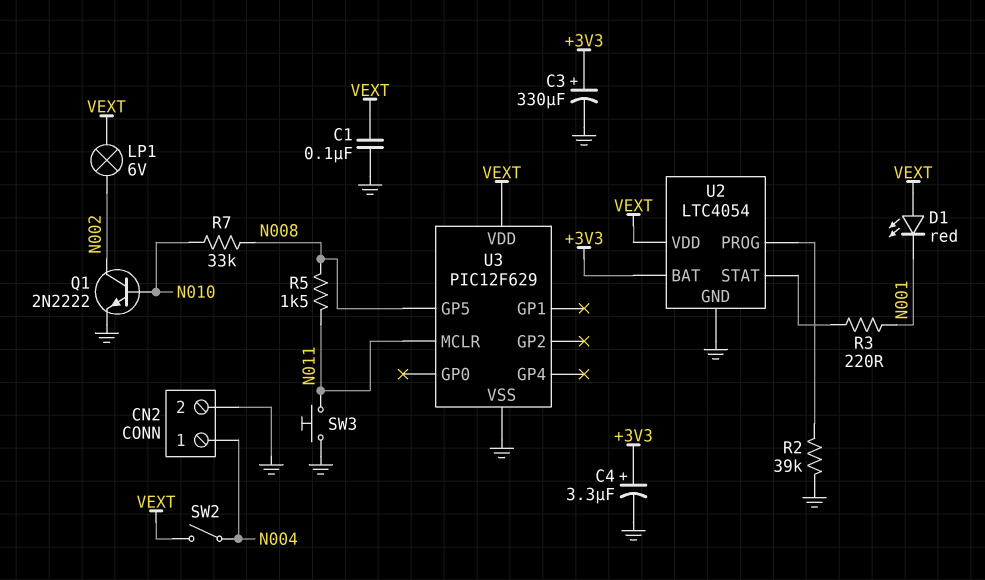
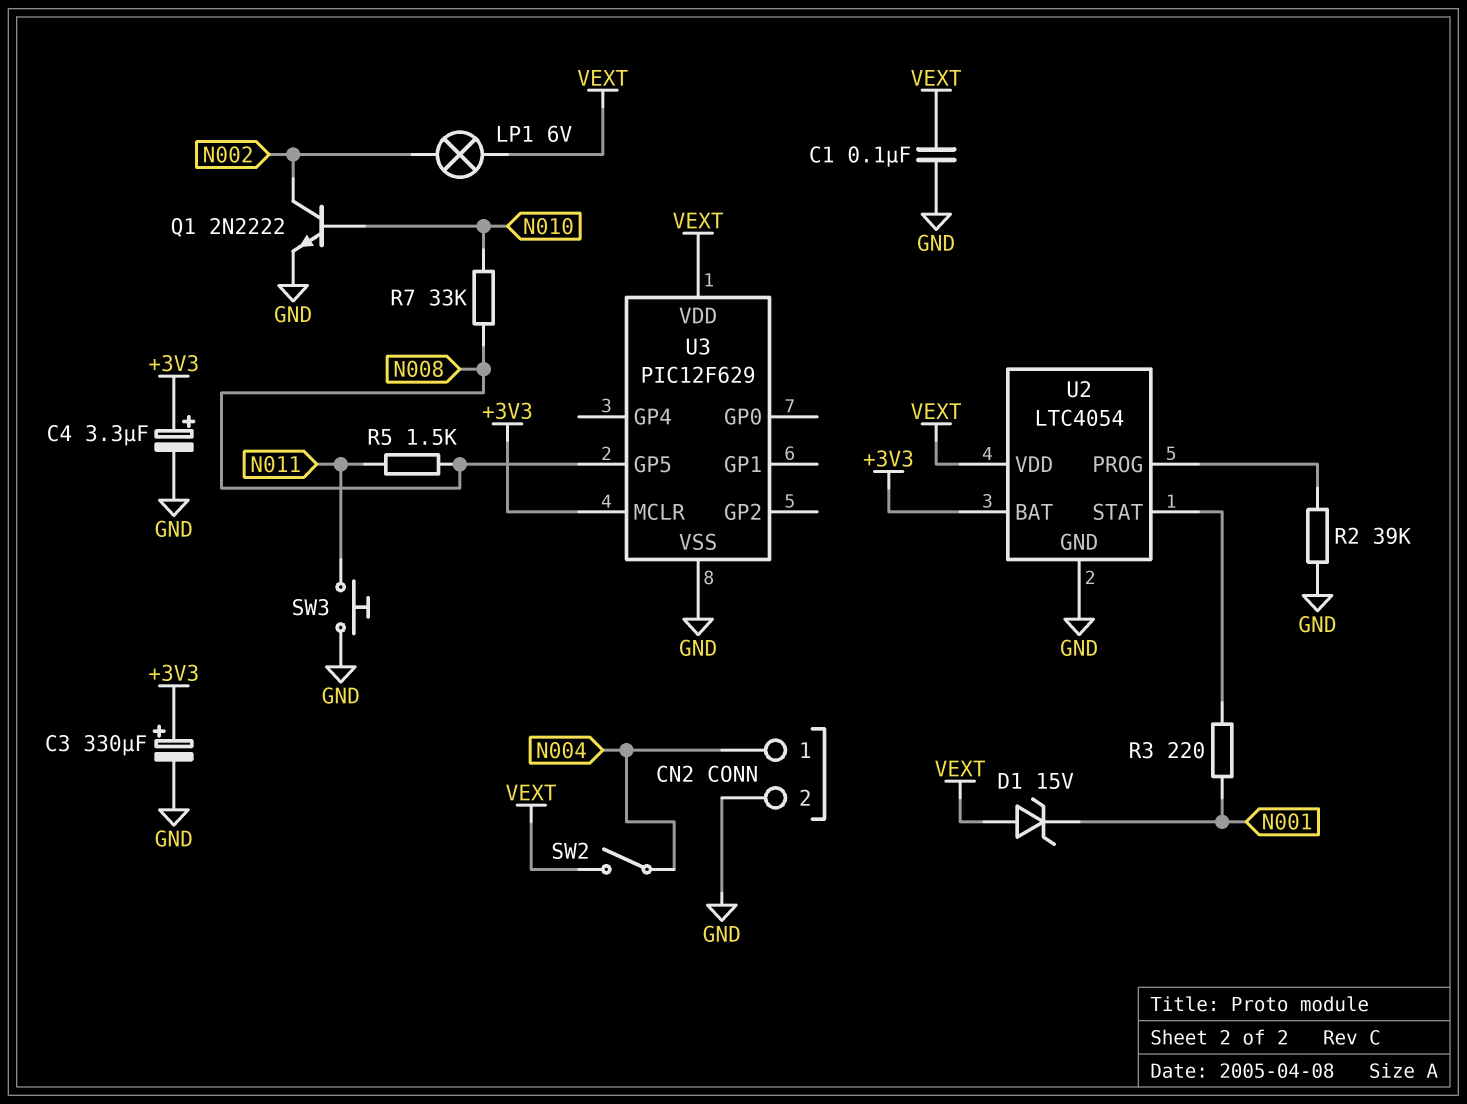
D1: LED red (A VEXT, K N001) -> zener 15V (A VEXT, K N001)
U3 pin MCLR: N011 -> +3V3

